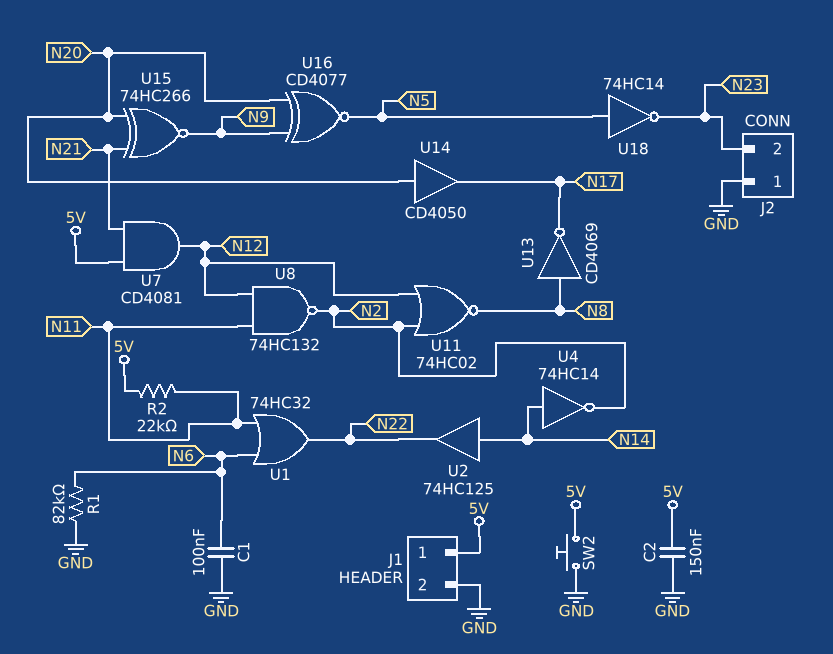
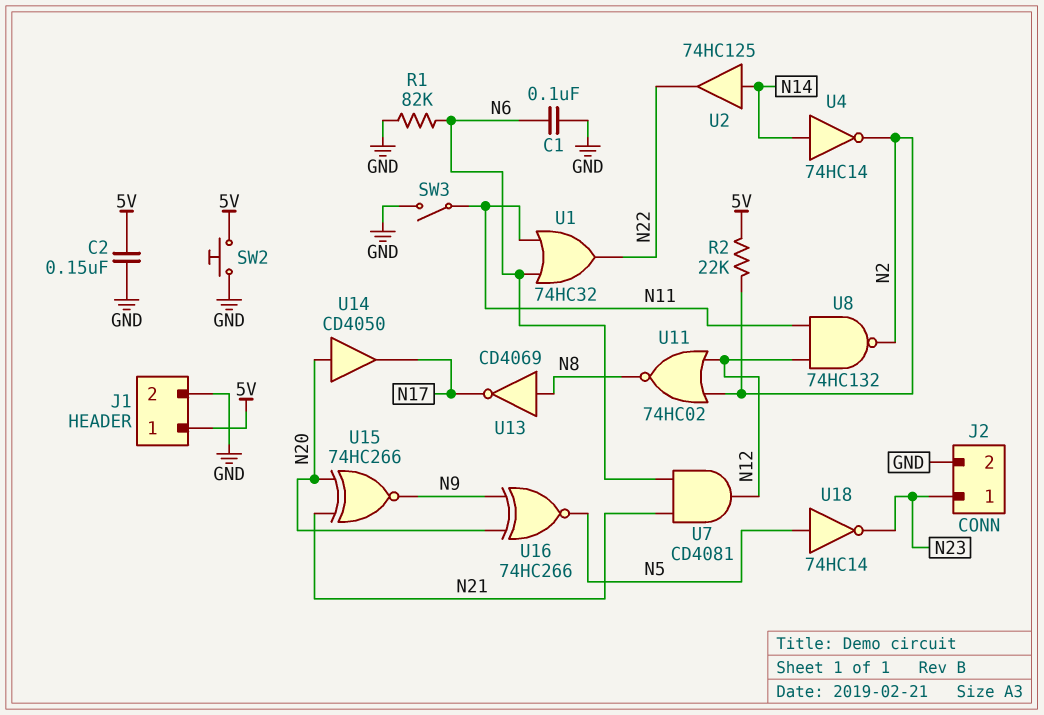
J2 pin 1: GND -> N23
J2 pin 2: N23 -> GND
R2: 22k (5V, N11) -> 22k (5V, N2)
SW3: none -> switch (GND, N11)
U7: AND CD4081 (in 5V, in N21, out N12) -> AND CD4081 (in N6, in N21, out N12)
U16: XNOR CD4077 (in N9, in N20, out N5) -> XNOR 74HC266 (in N9, in N20, out N5)

